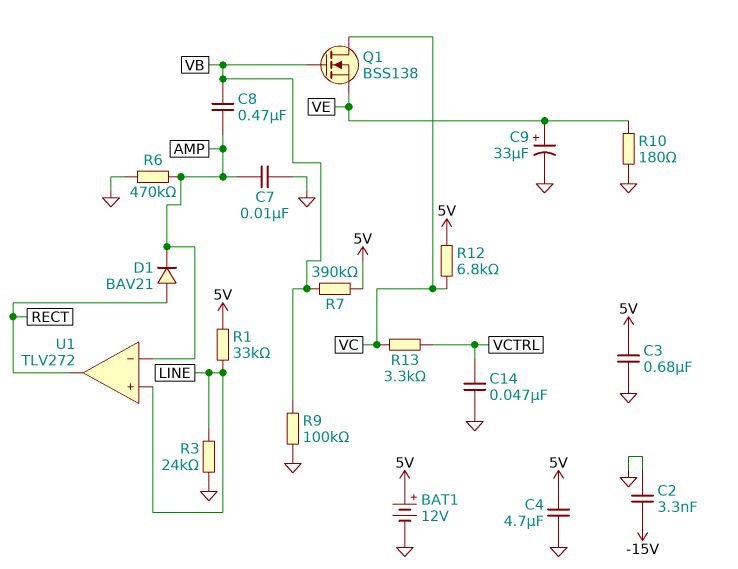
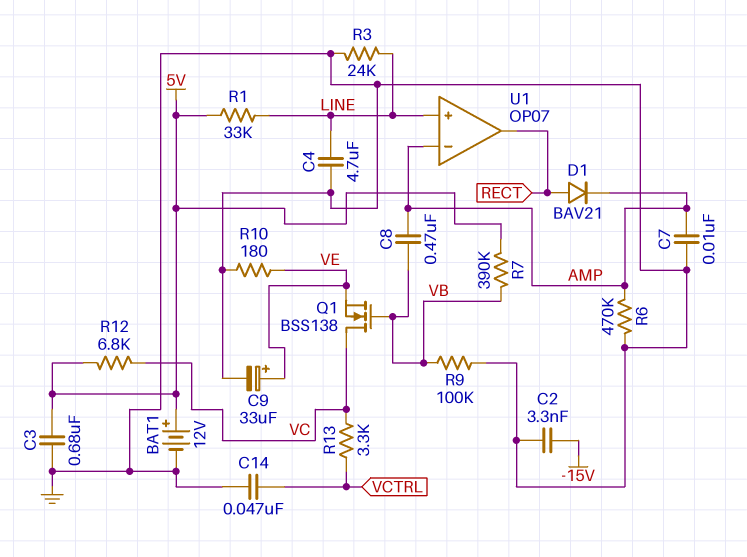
C4: 4.7uF (5V, GND) -> 4.7uF (GND, LINE)
U1: TLV272 -> OP07

